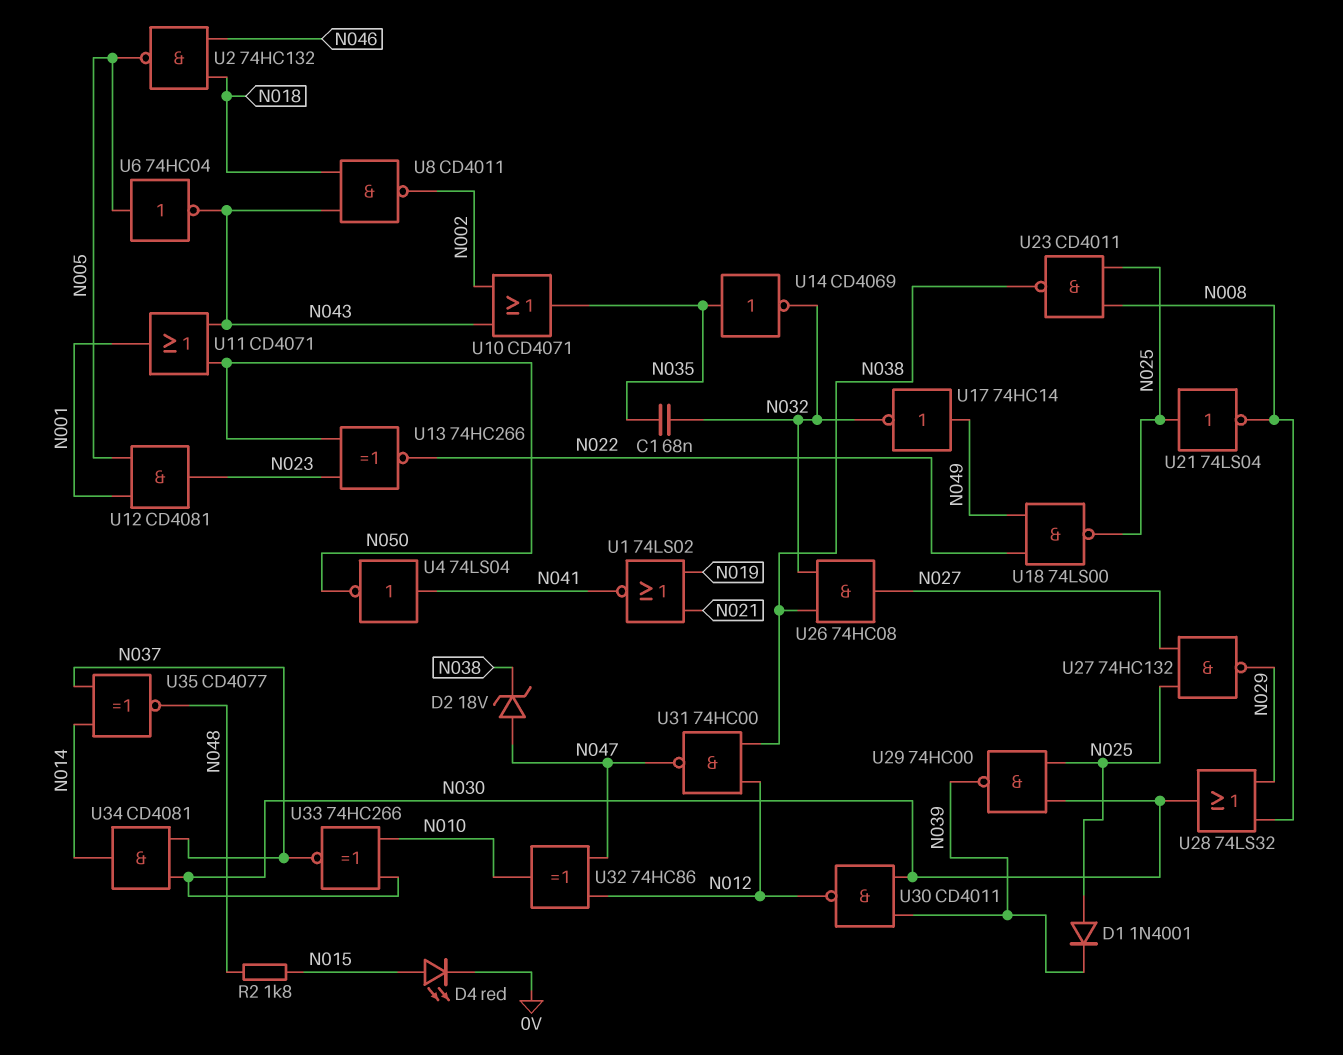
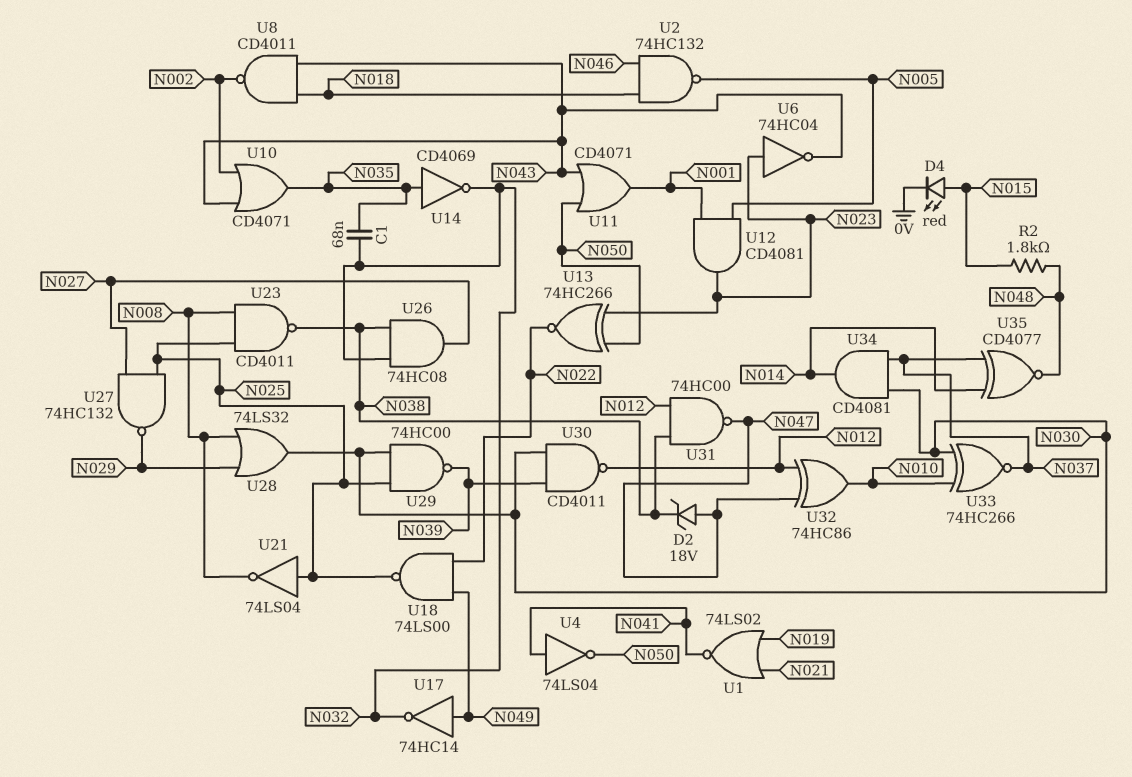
D1: diode 1N4001 (A N025, K N039) -> none
U6: NOT 74HC04 (in N005, out N043) -> NOT 74HC04 (in N023, out N043)

